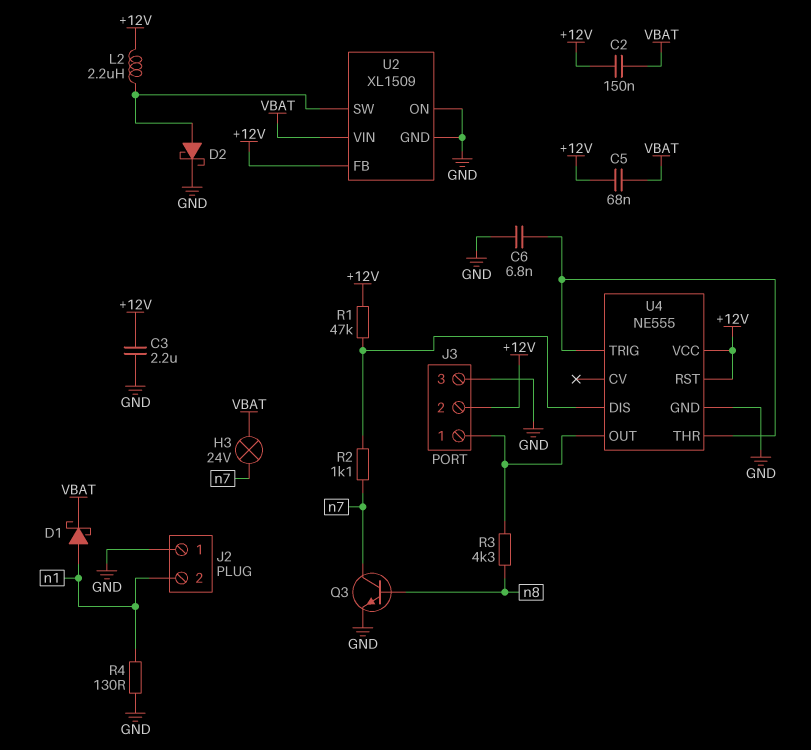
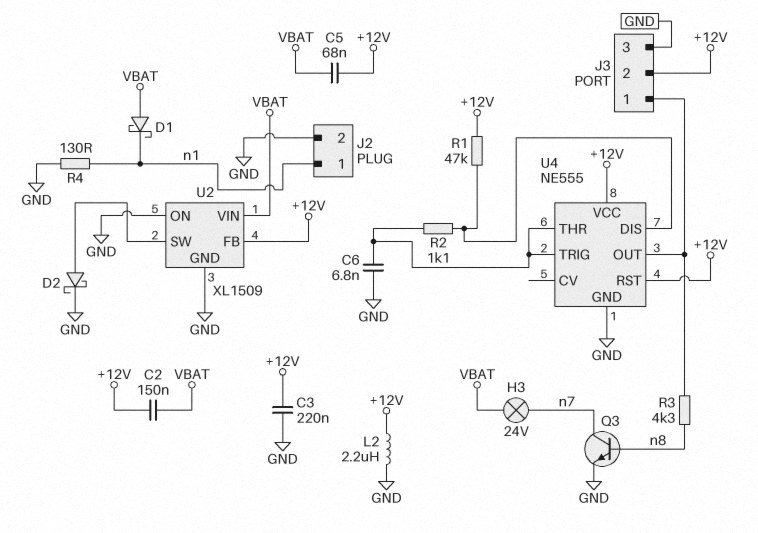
C3: 2.2uF (+12V, GND) -> 220nF (+12V, GND)
D1: schottky (A n1, K VBAT) -> schottky (A VBAT, K n1)
J2 pin 1: GND -> n1
J2 pin 2: n1 -> GND
L2: 2.2uH (+12V, U2/SW) -> 2.2uH (+12V, GND)
R2: 1.1k (U4/DIS, n7) -> 1.1k (U4/DIS, U4/THR)

